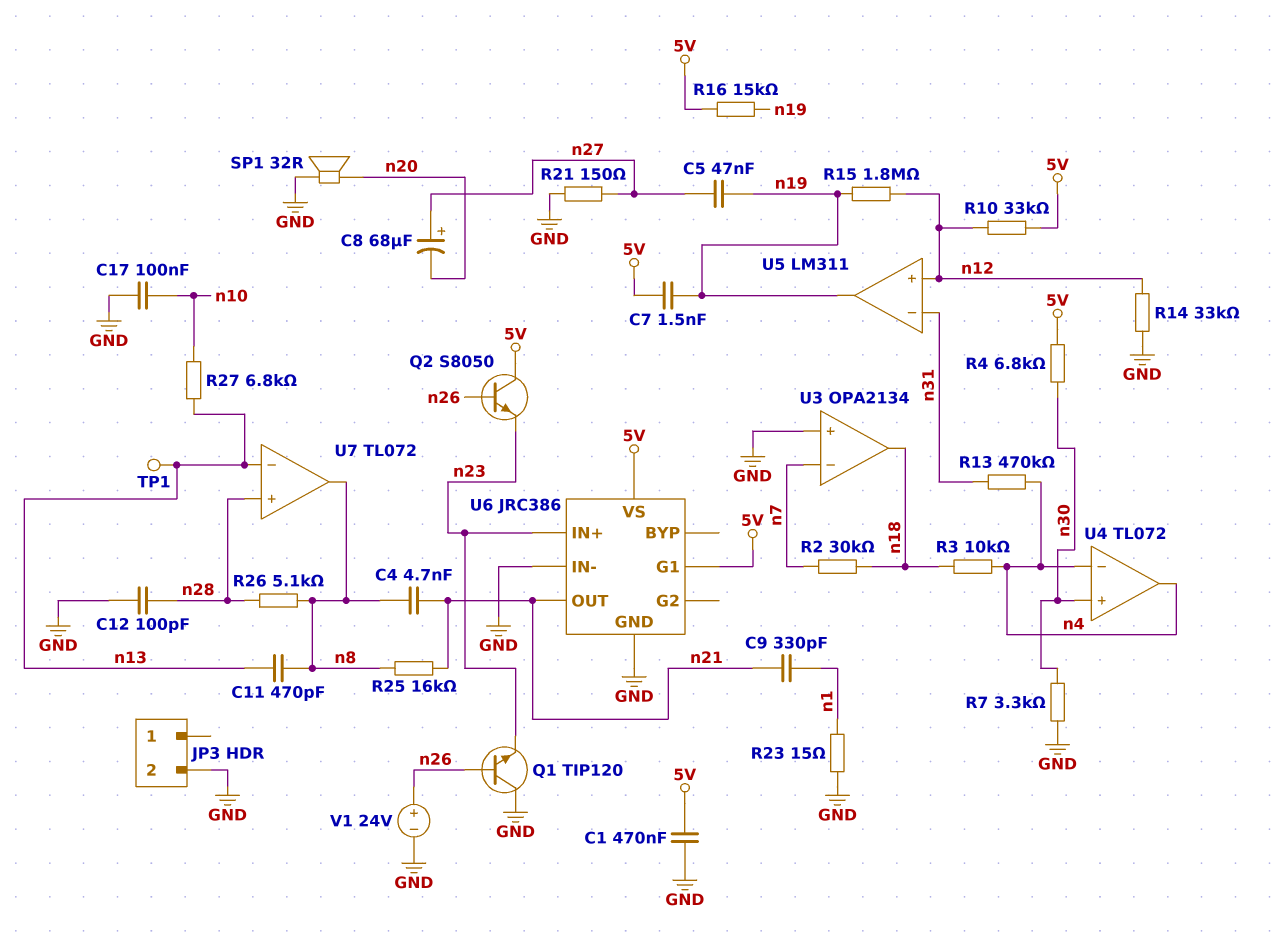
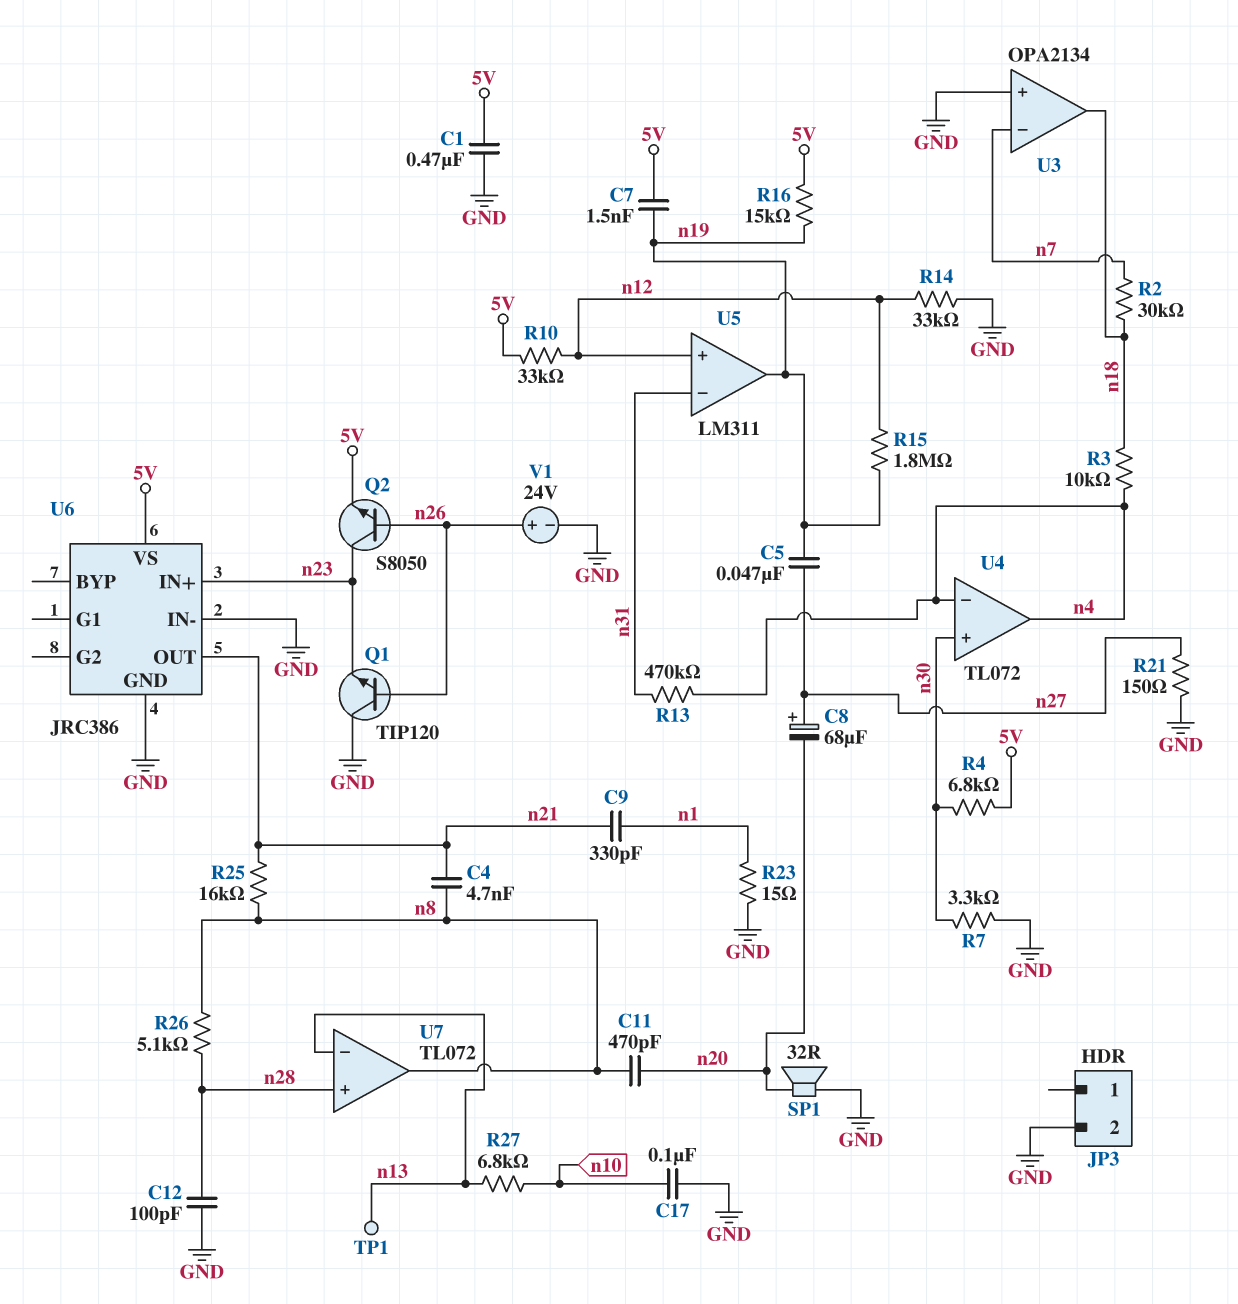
C11: 470pF (n8, n13) -> 470pF (n8, n20)
Q2: NPN S8050 (B n26, C 5V, E n23) -> NPN S8050 (B n26, C n23, E 5V)
U6 pin G1: 5V -> none

